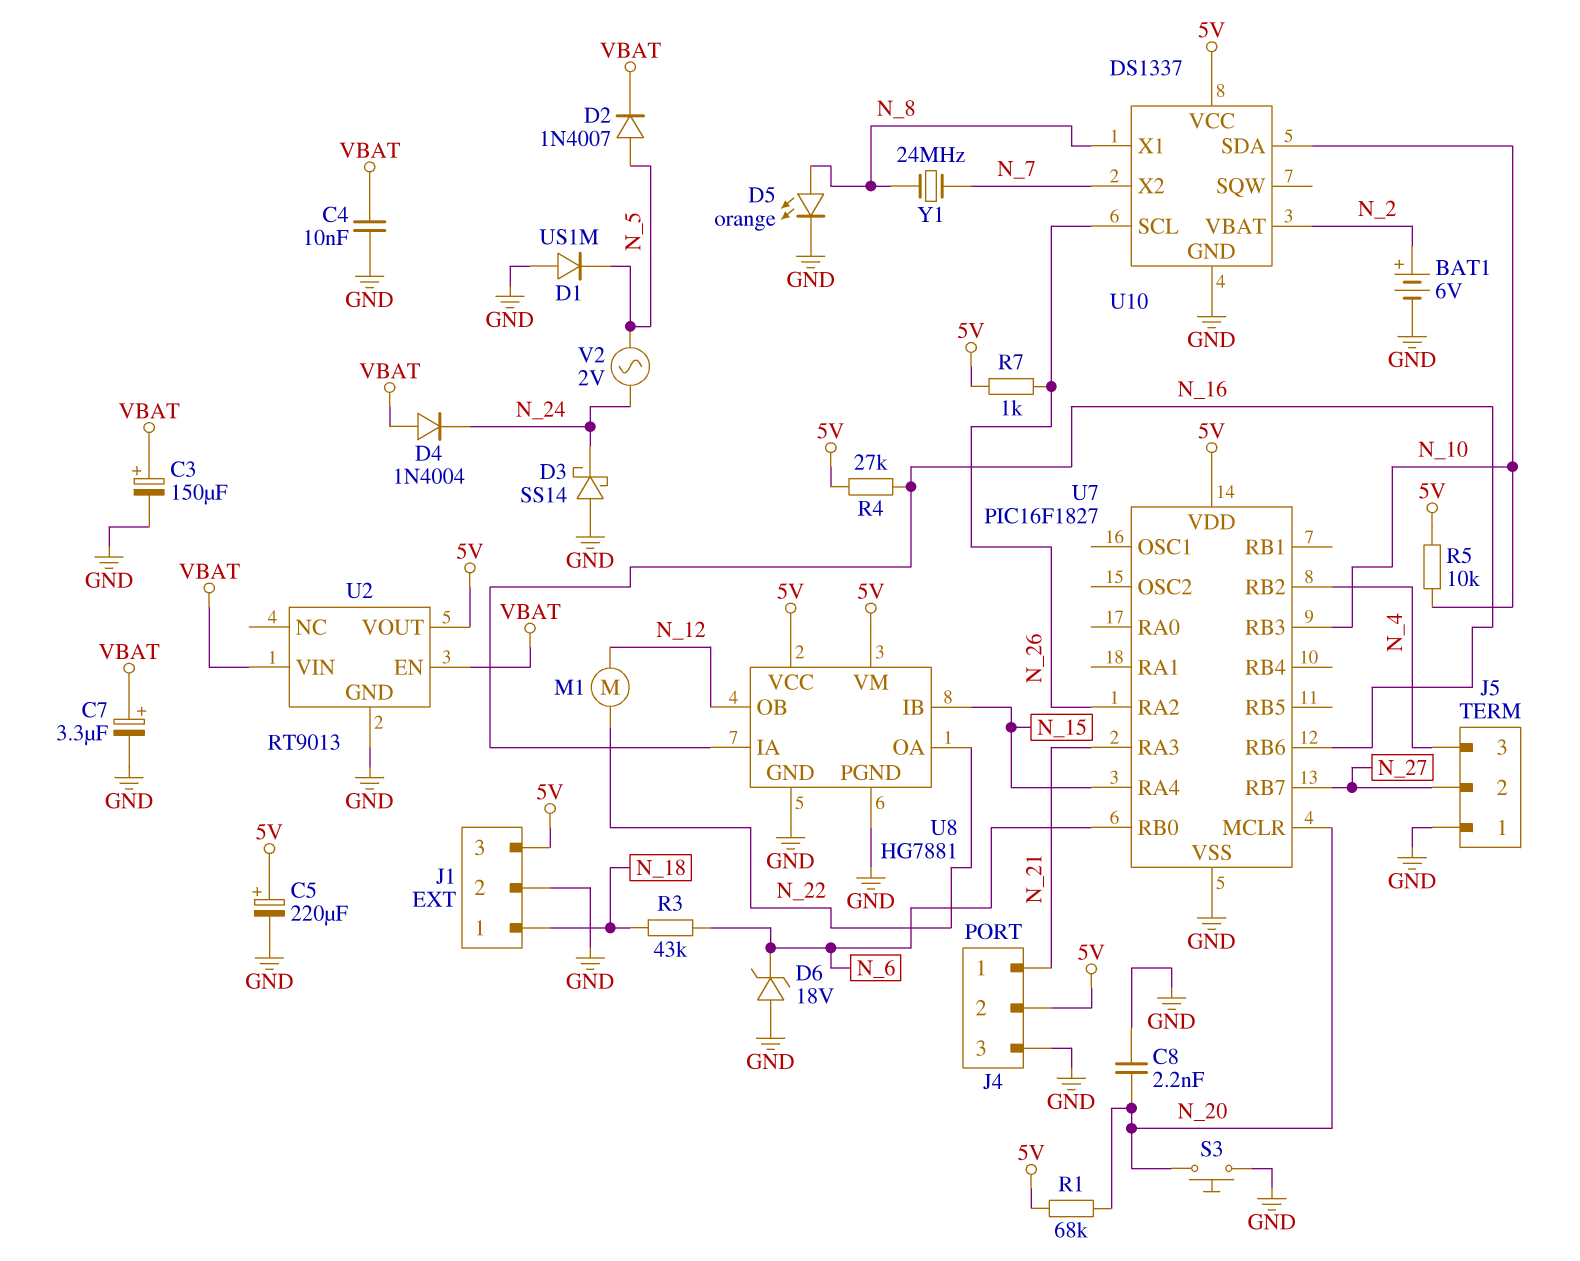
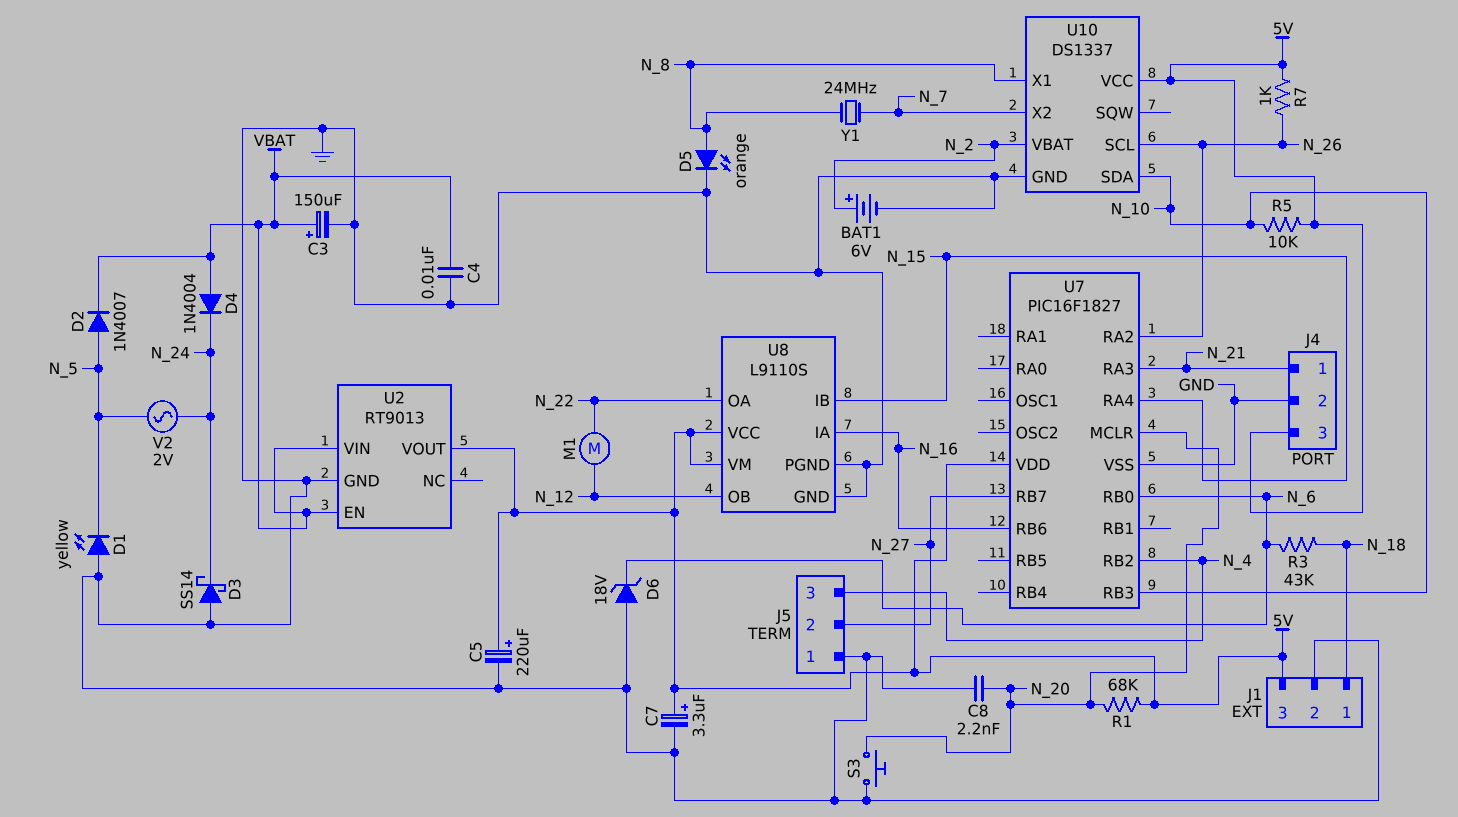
C7: 3.3uF (plus VBAT, minus GND) -> 3.3uF (plus 5V, minus GND)
D1: diode US1M (A GND, K N_5) -> LED yellow (A GND, K N_5)
J4 pin 2: 5V -> GND
J4 pin 3: GND -> 5V
R4: 27k (5V, N_16) -> none
U8: HG7881 -> L9110S

